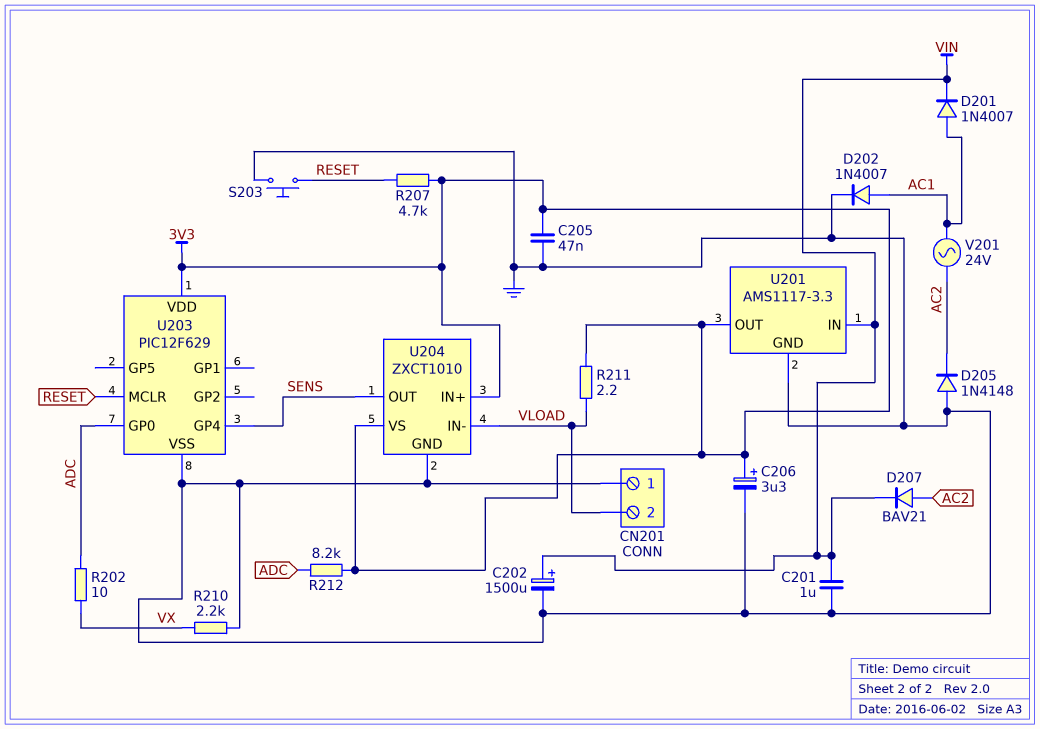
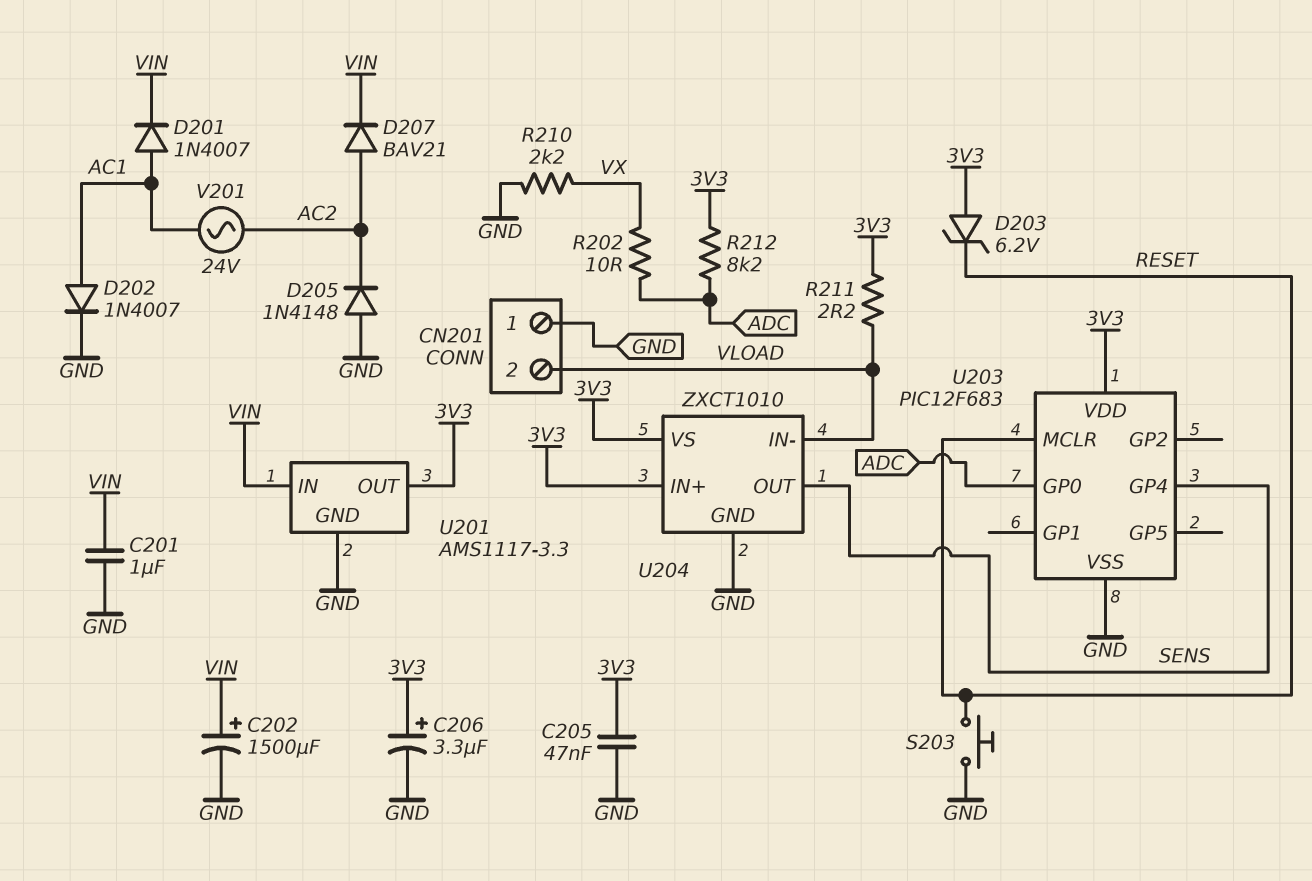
D203: none -> zener 6.2V (A 3V3, K RESET)
R207: 4.7k (3V3, RESET) -> none
U203: PIC12F629 -> PIC12F683

